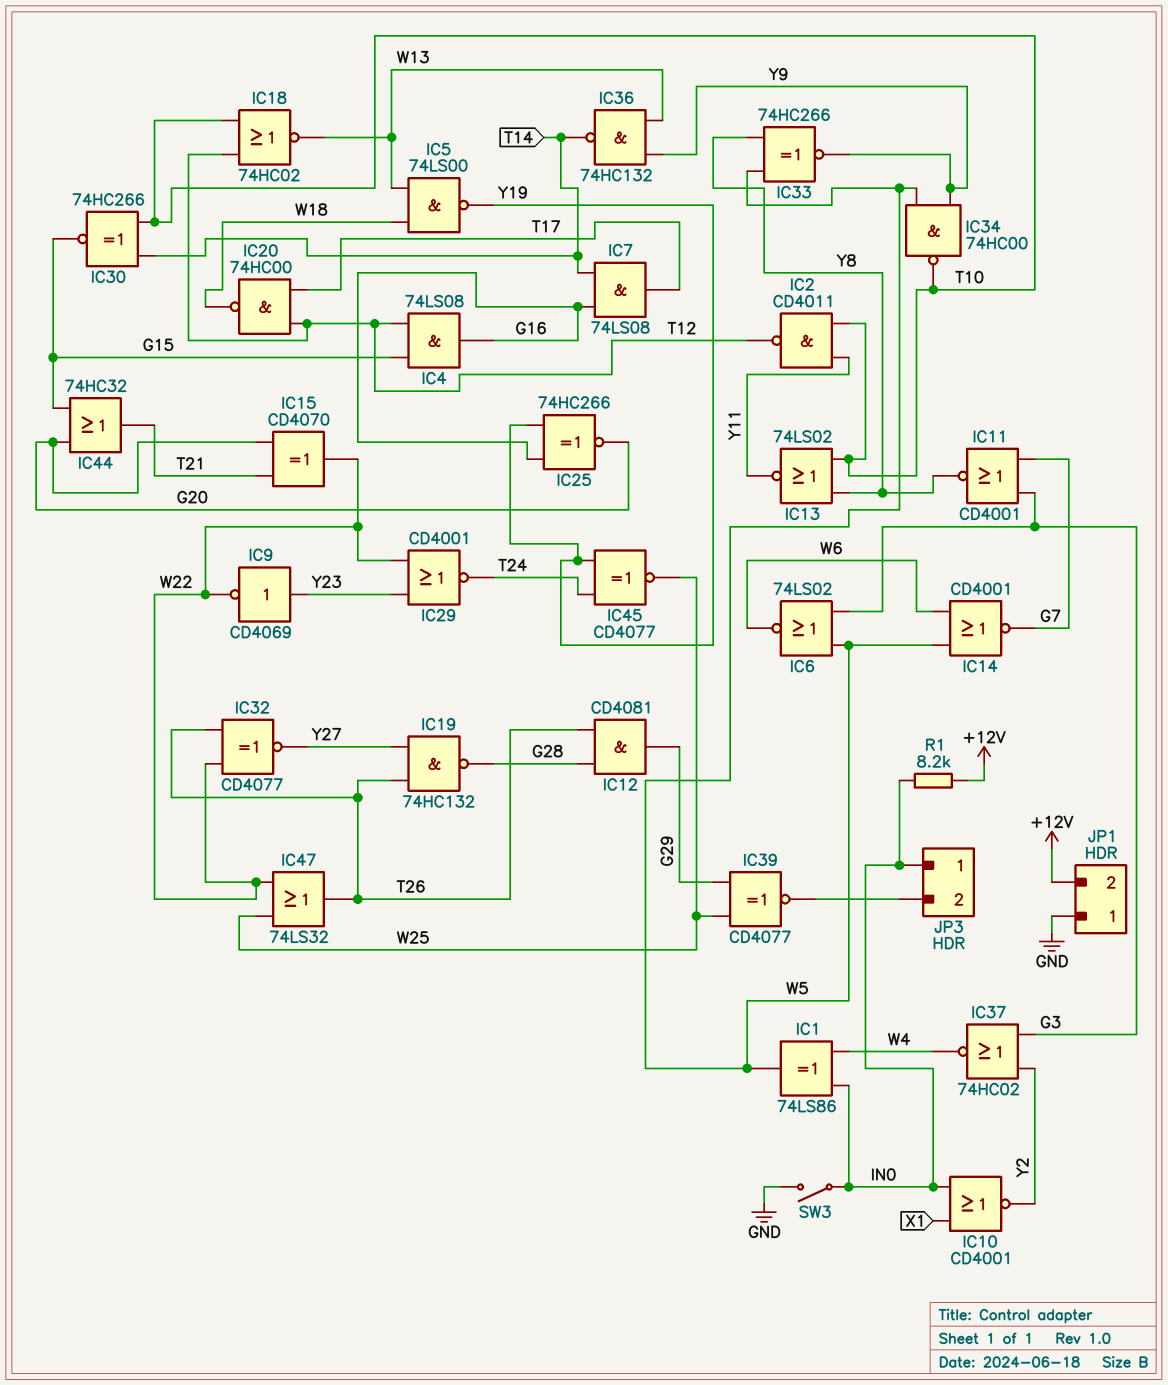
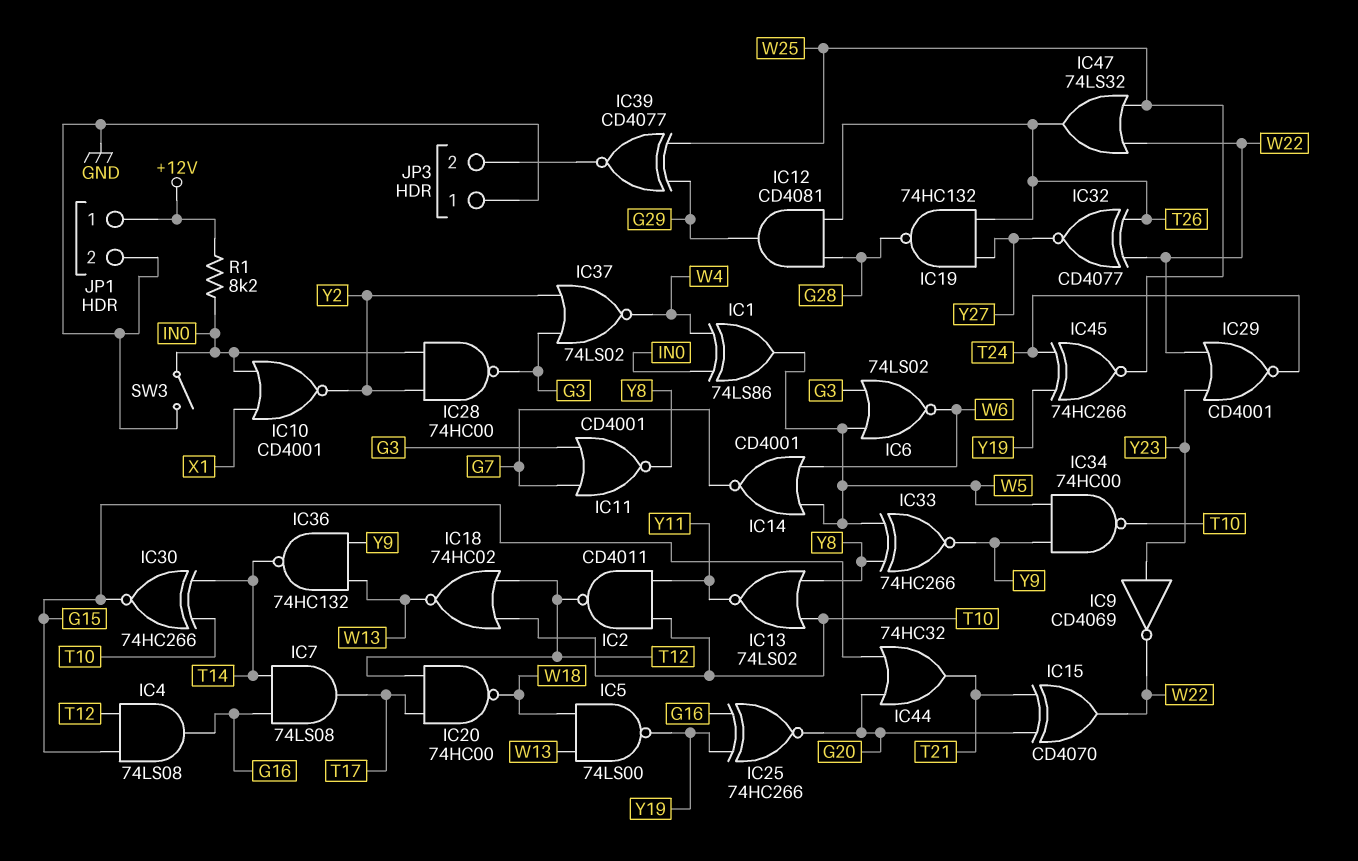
IC28: none -> NAND 74HC00 (in IN0, in Y2, out G3)
IC37: NOR 74HC02 (in G3, in Y2, out W4) -> NOR 74LS02 (in G3, in Y2, out W4)
IC45: XNOR CD4077 (in T24, in Y19, out W25) -> XNOR 74HC266 (in T24, in Y19, out W25)
JP1 pin 1: GND -> +12V
JP1 pin 2: +12V -> GND
JP3 pin 1: IN0 -> GND

